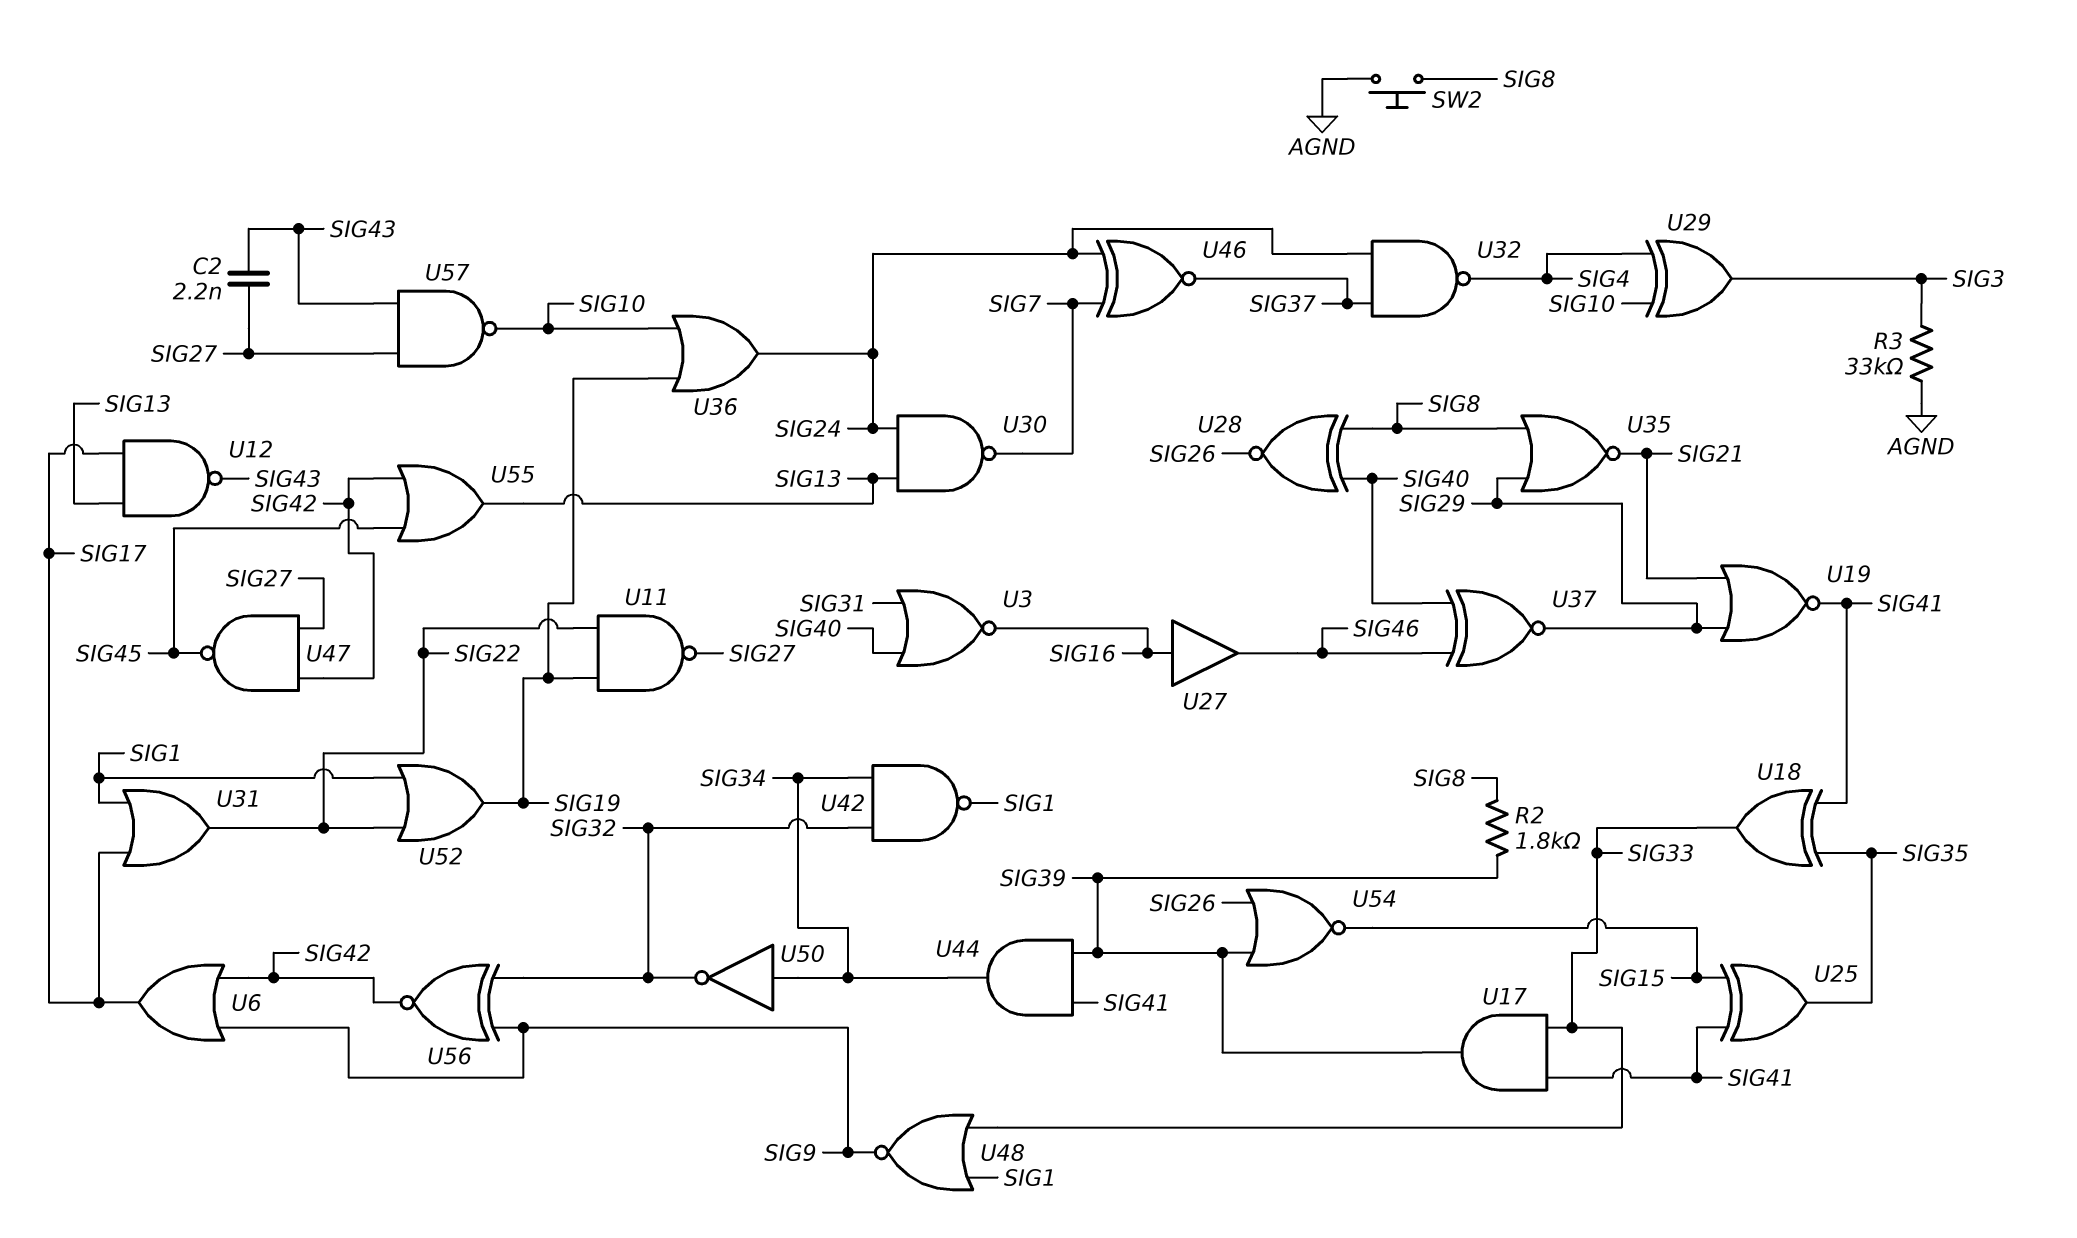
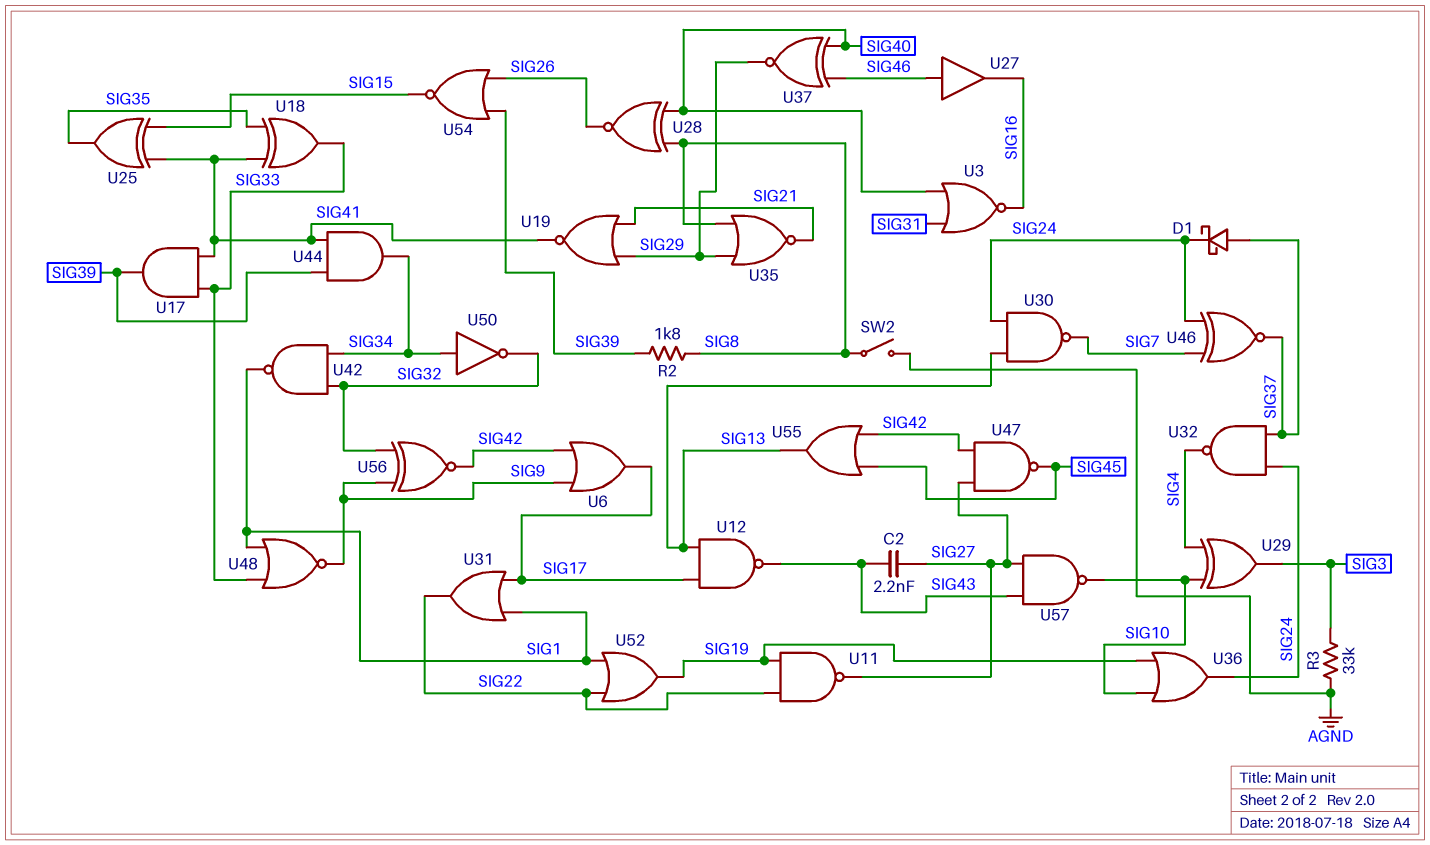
D1: none -> schottky (A SIG37, K SIG24)
SW2: button (AGND, SIG8) -> switch (AGND, SIG8)
U27: buffer (in SIG16, out SIG46) -> buffer (in SIG46, out SIG16)

